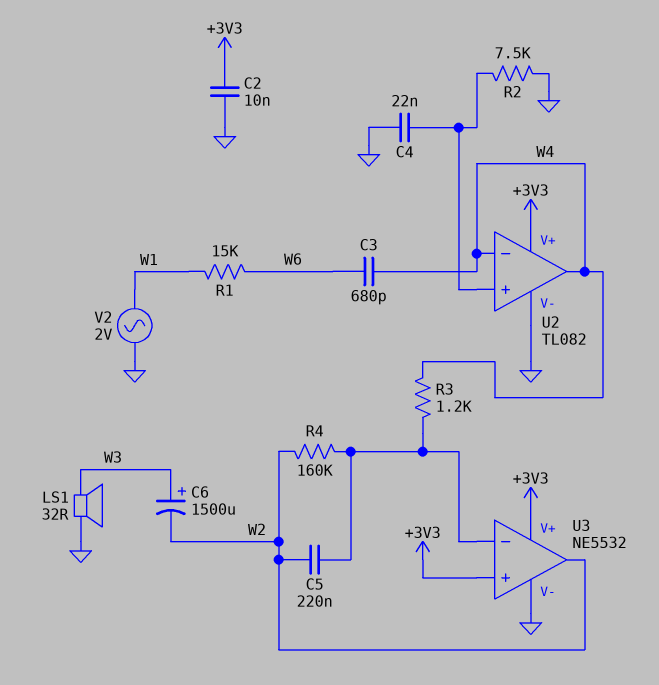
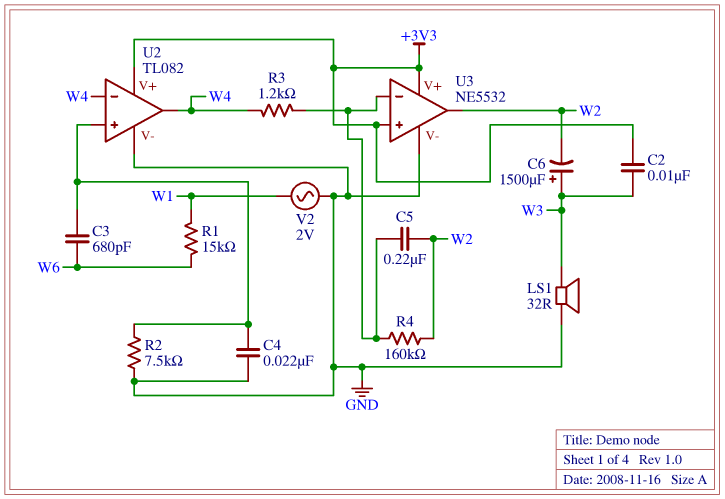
C2: 10nF (+3V3, GND) -> 10nF (+3V3, W3)
C3: 680pF (W4, W6) -> 680pF (U2/in+, W6)

